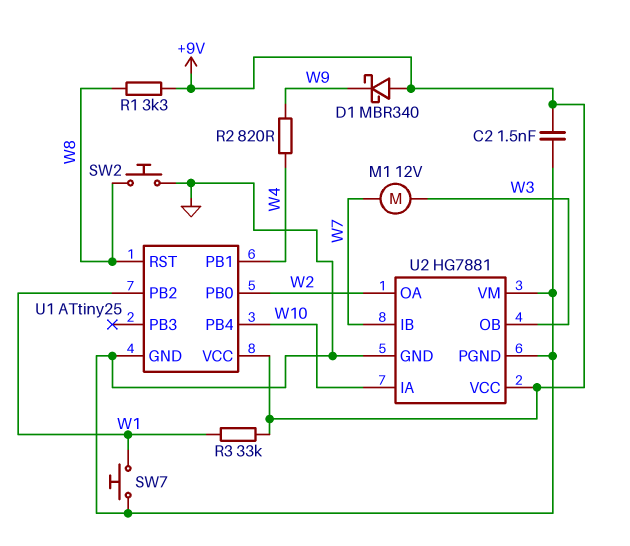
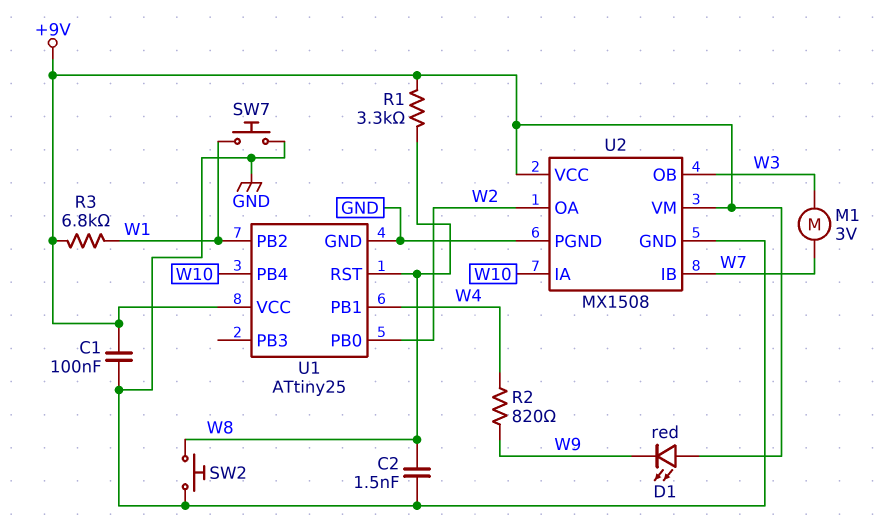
C1: none -> 100nF (+9V, GND)
C2: 1.5nF (+9V, GND) -> 1.5nF (GND, W8)
D1: schottky MBR340 (A +9V, K W9) -> LED red (A +9V, K W9)
M1: motor 12V (W3, W7) -> motor 3V (W3, W7)
R3: 33k (+9V, W1) -> 6.8k (+9V, W1)
U2: HG7881 -> MX1508
U2 pin VM: GND -> +9V

